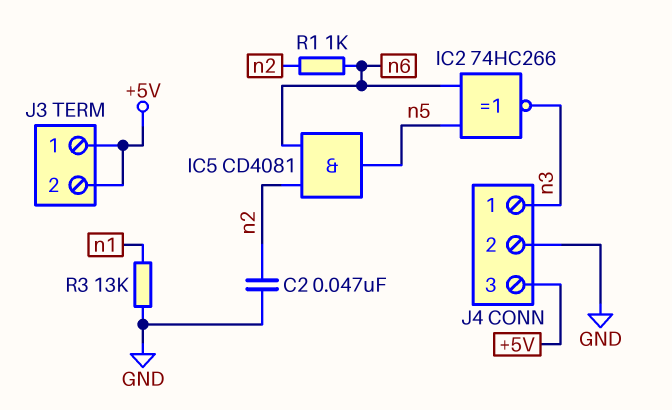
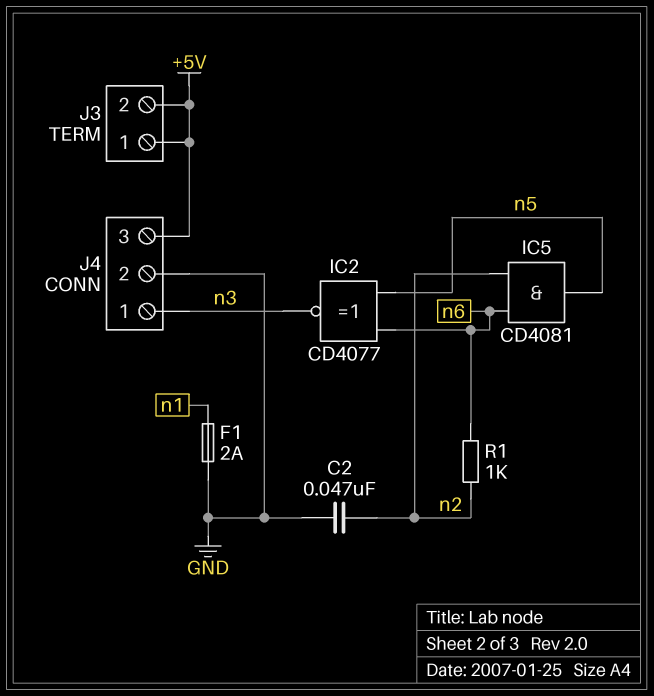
F1: none -> 2A (GND, n1)
IC2: XNOR 74HC266 (in n5, in n6, out n3) -> XNOR CD4077 (in n5, in n6, out n3)
R3: 13k (GND, n1) -> none

